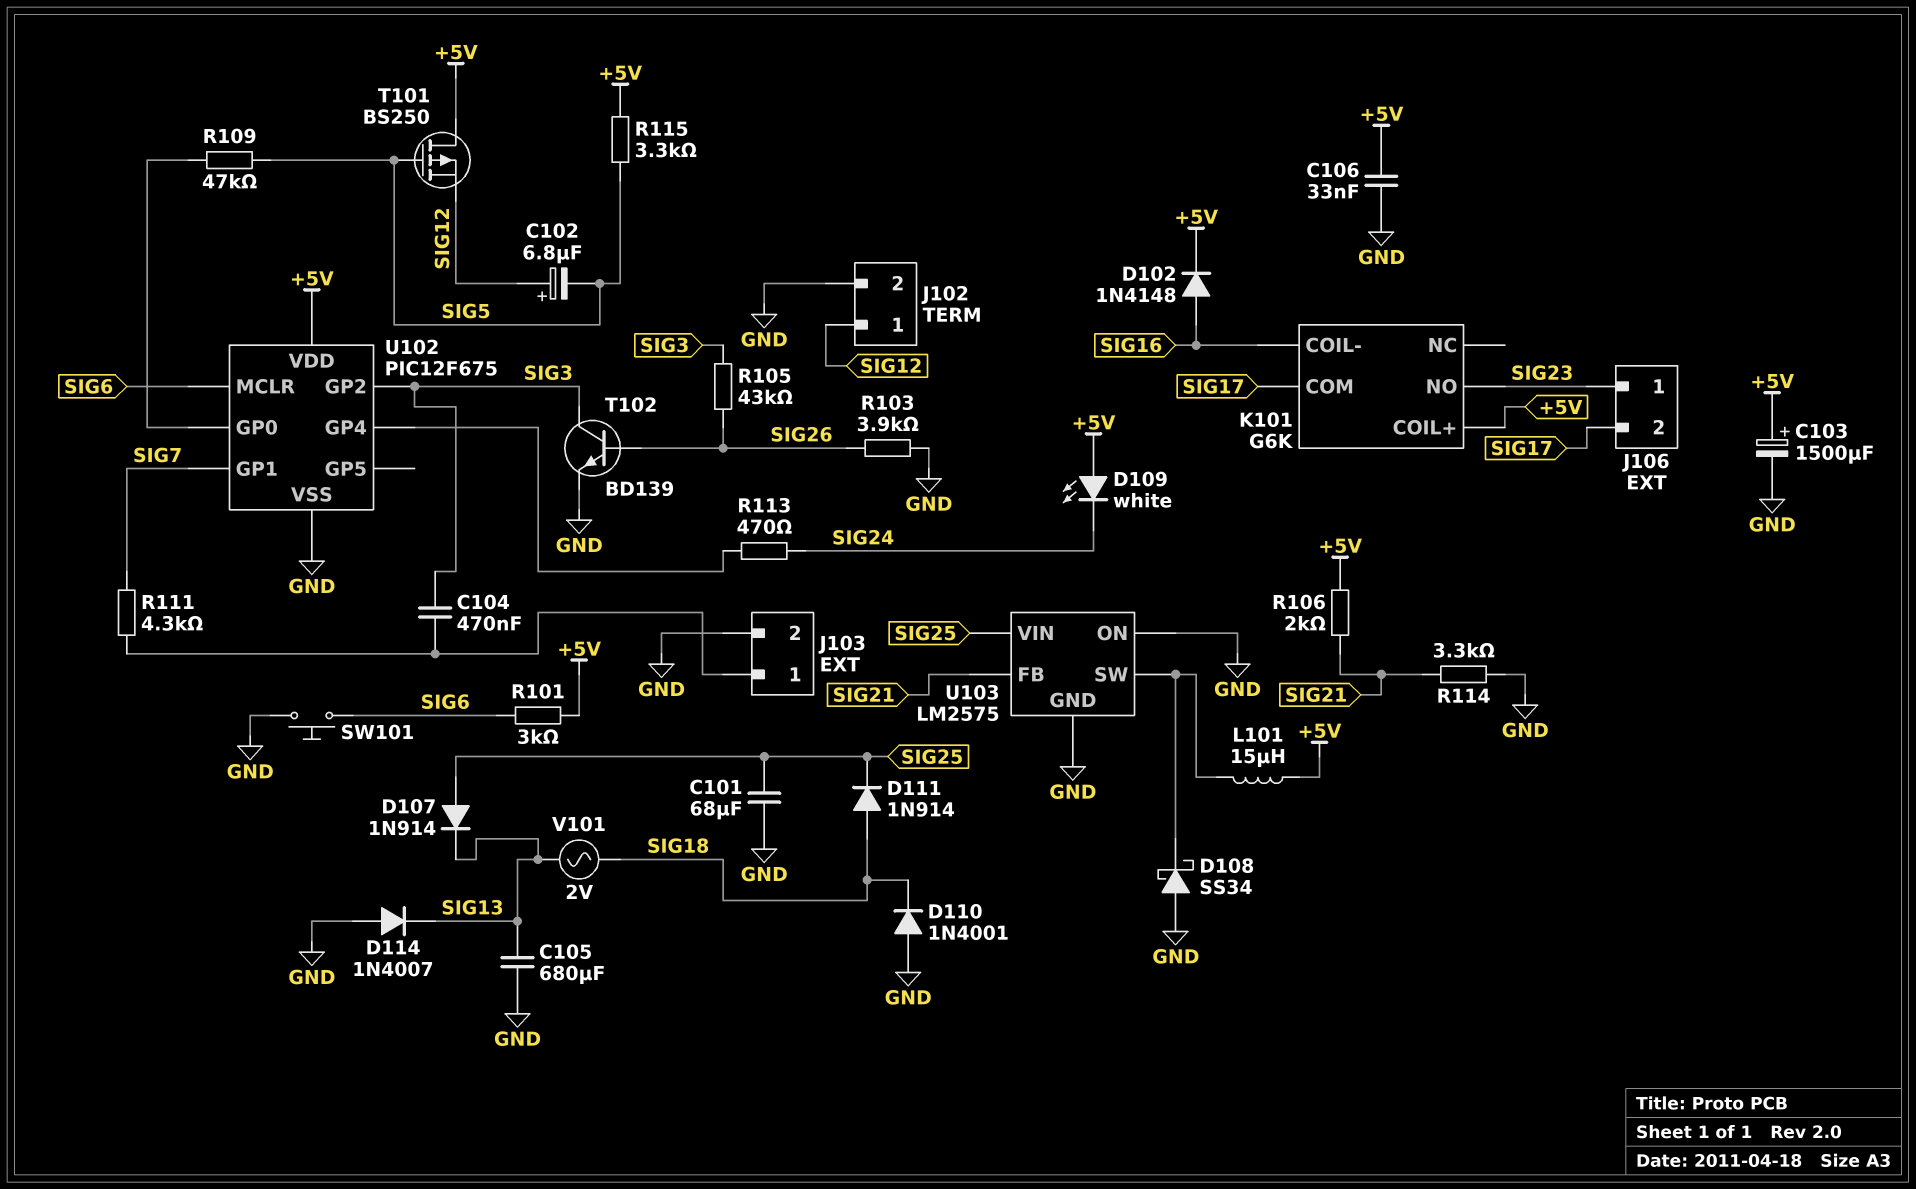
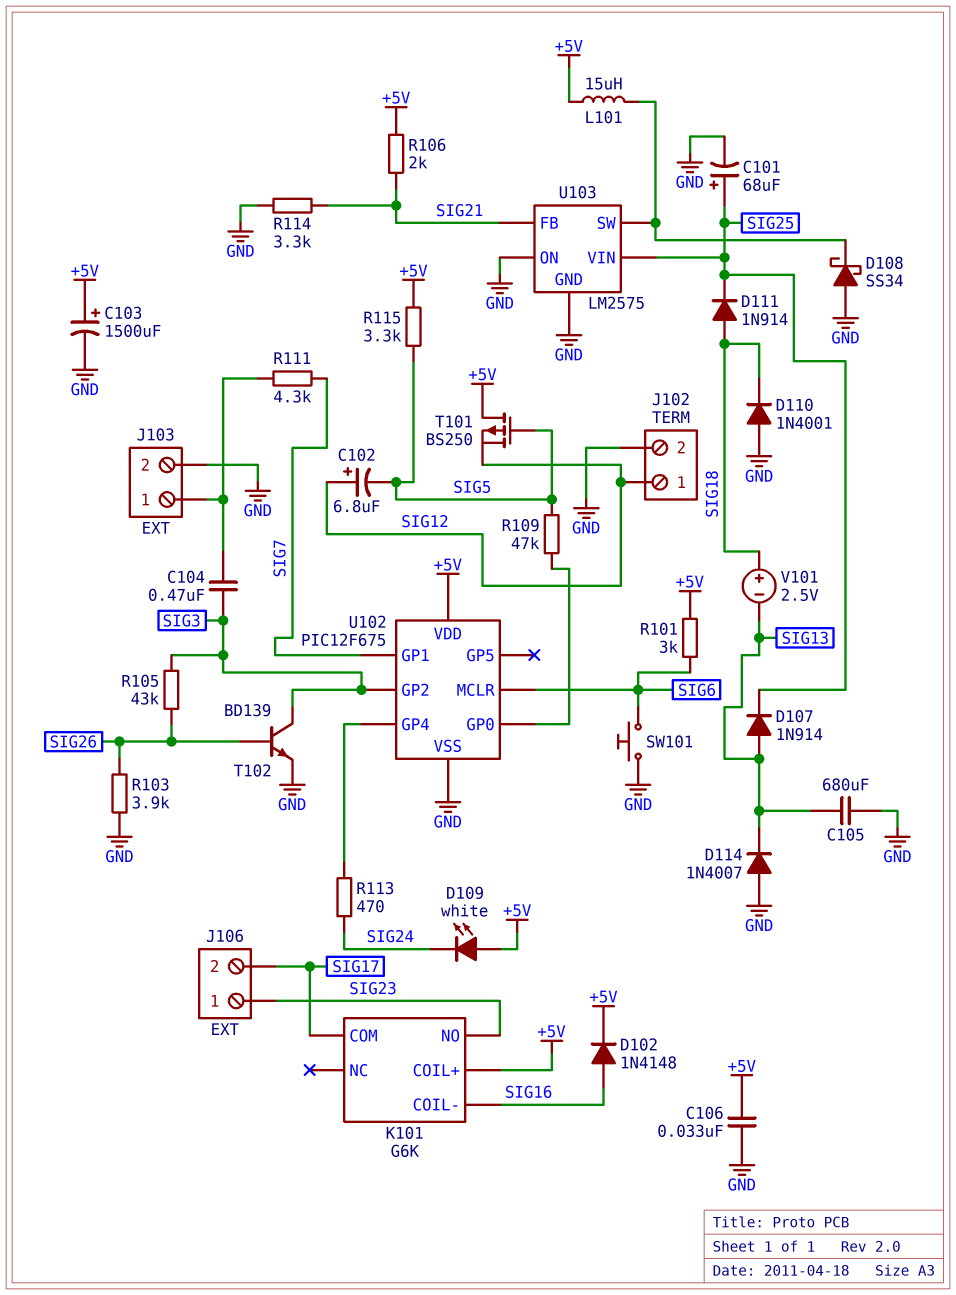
C101: 68uF (GND, SIG25) -> 68uF (plus SIG25, minus GND)
D107: diode 1N914 (A SIG25, K SIG13) -> diode 1N914 (A SIG13, K SIG25)
V101: AC 2V (SIG13, SIG18) -> 2.5V (plus SIG18, minus SIG13)

